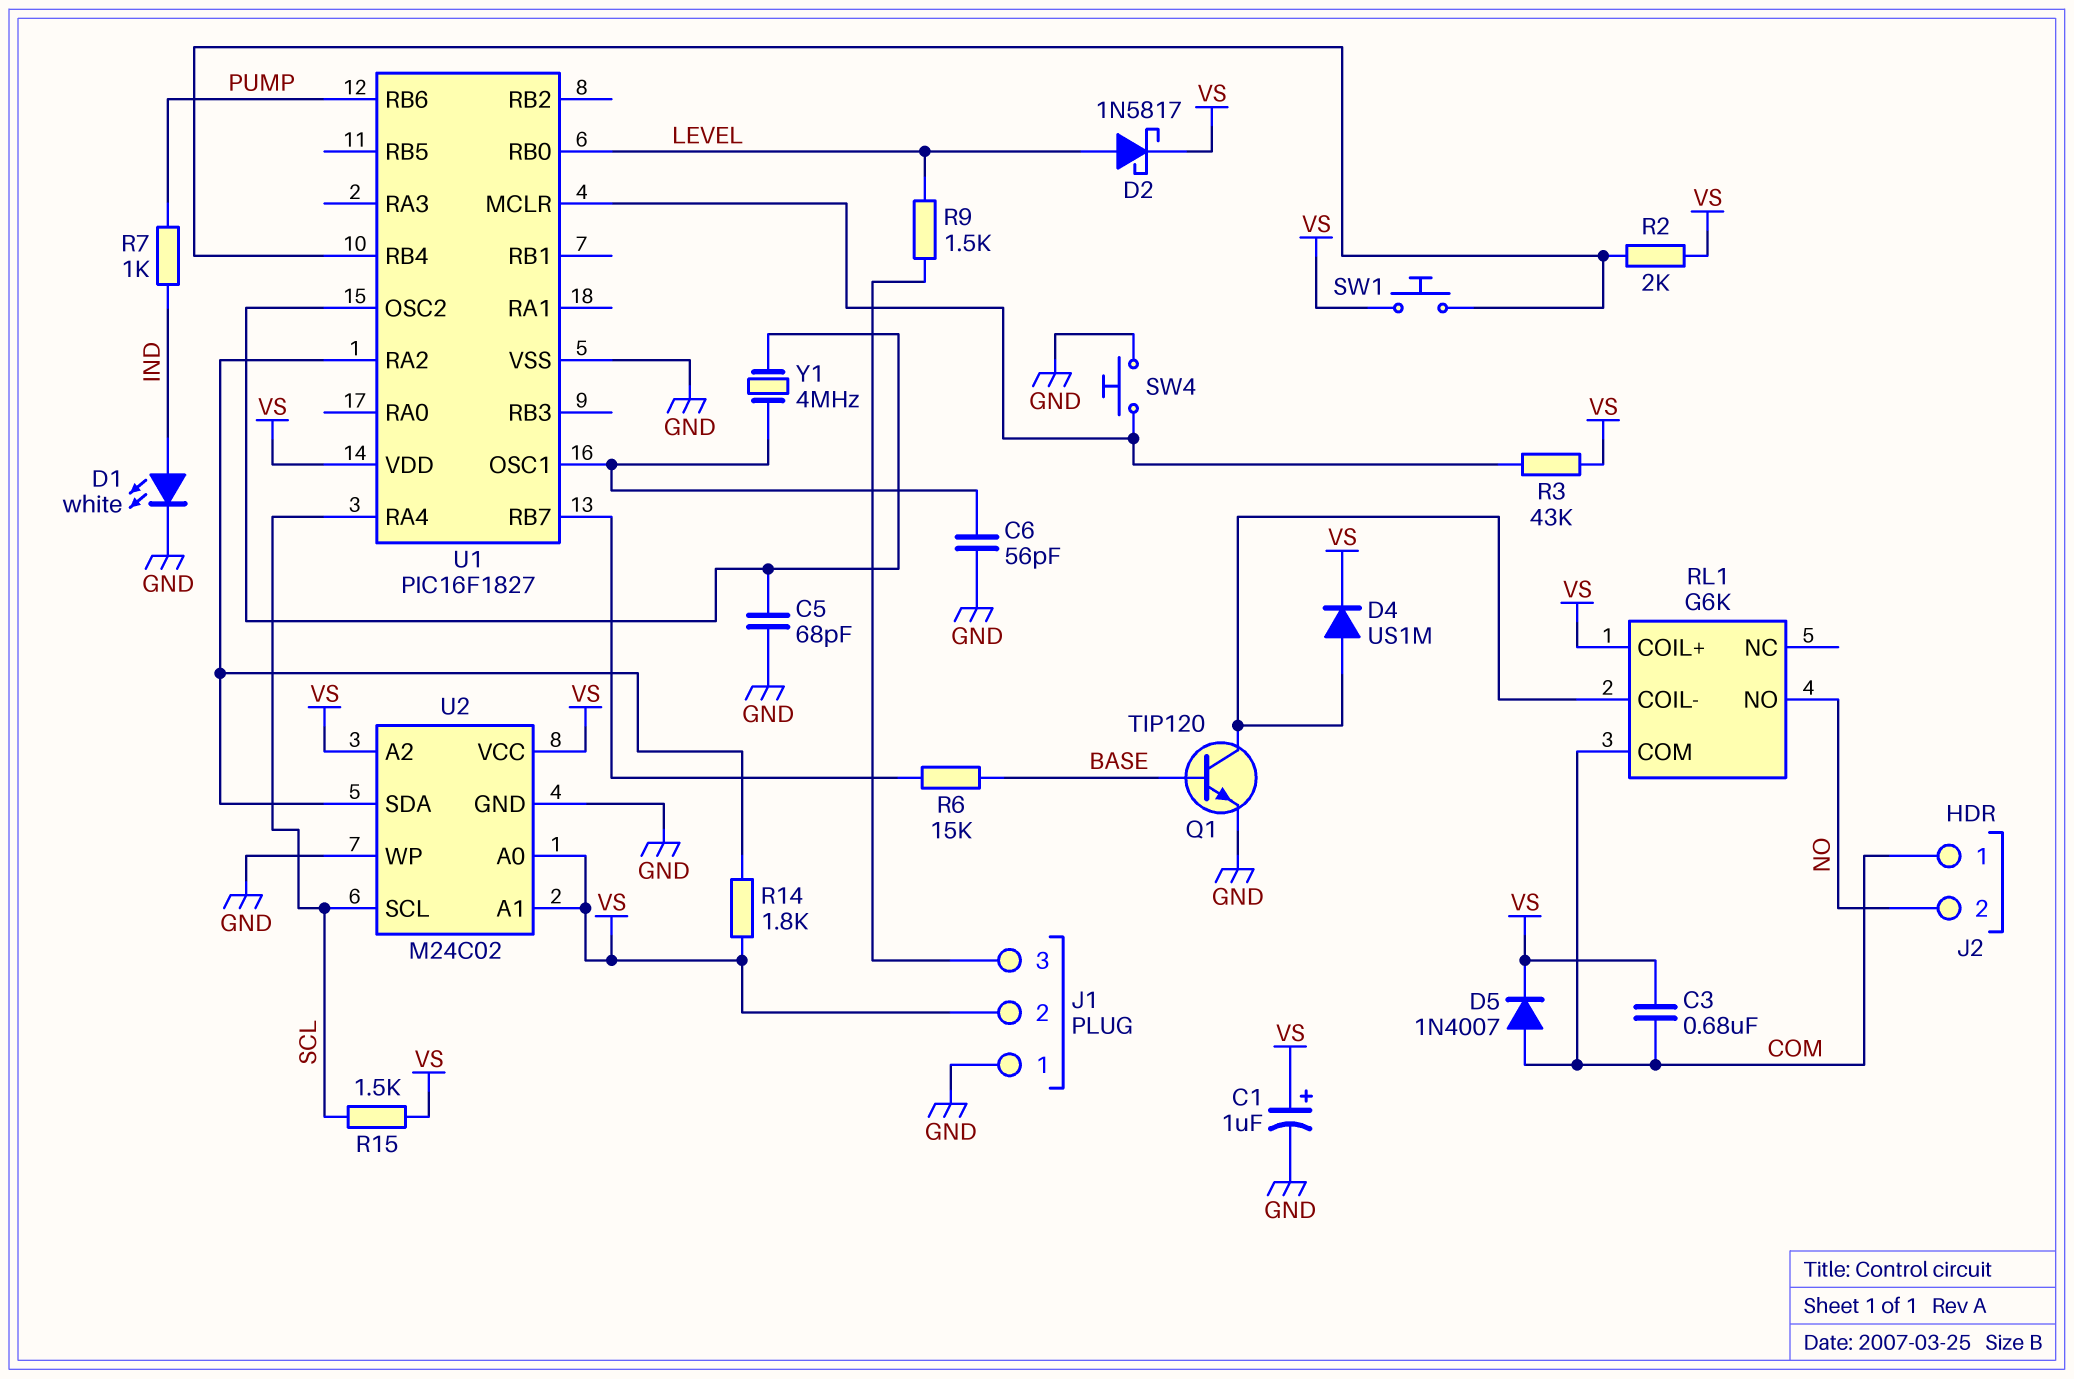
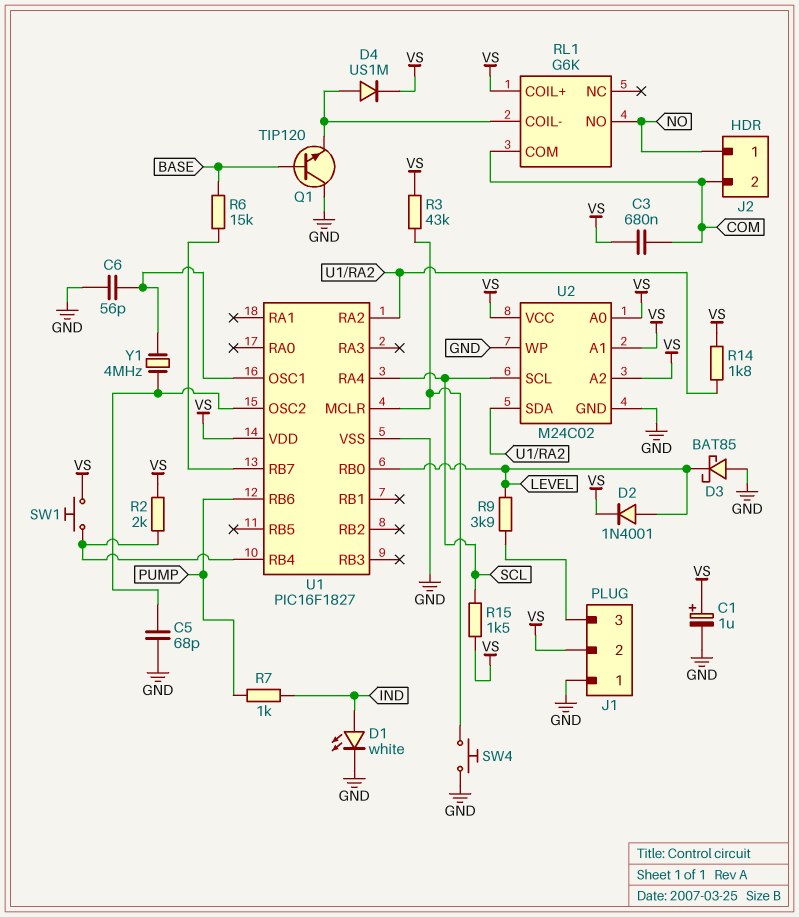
D2: schottky 1N5817 (A LEVEL, K VS) -> diode 1N4001 (A LEVEL, K VS)
D3: none -> schottky BAT85 (A GND, K LEVEL)
D5: diode 1N4007 (A COM, K VS) -> none
J2 pin 1: COM -> NO
J2 pin 2: NO -> COM
Q1: NPN TIP120 (B BASE, C RL1/COIL-, E GND) -> NPN TIP120 (B BASE, C GND, E RL1/COIL-)
R9: 1.5k (J1/3, LEVEL) -> 3.9k (J1/3, LEVEL)

